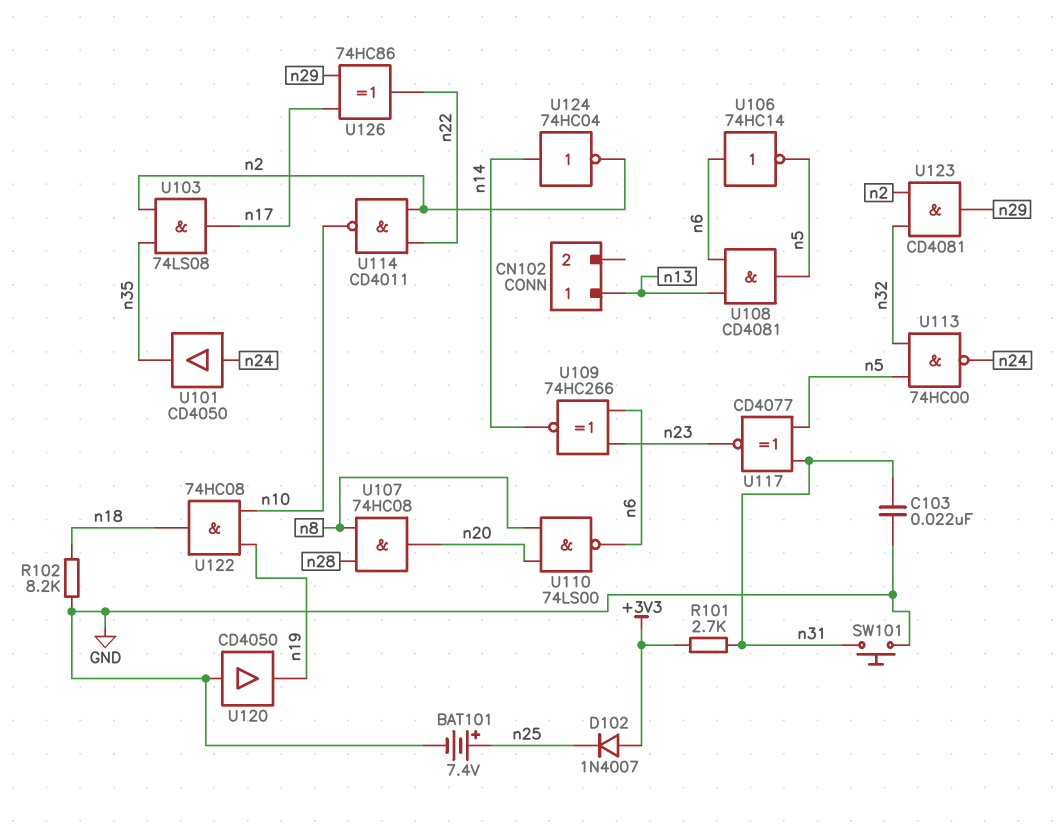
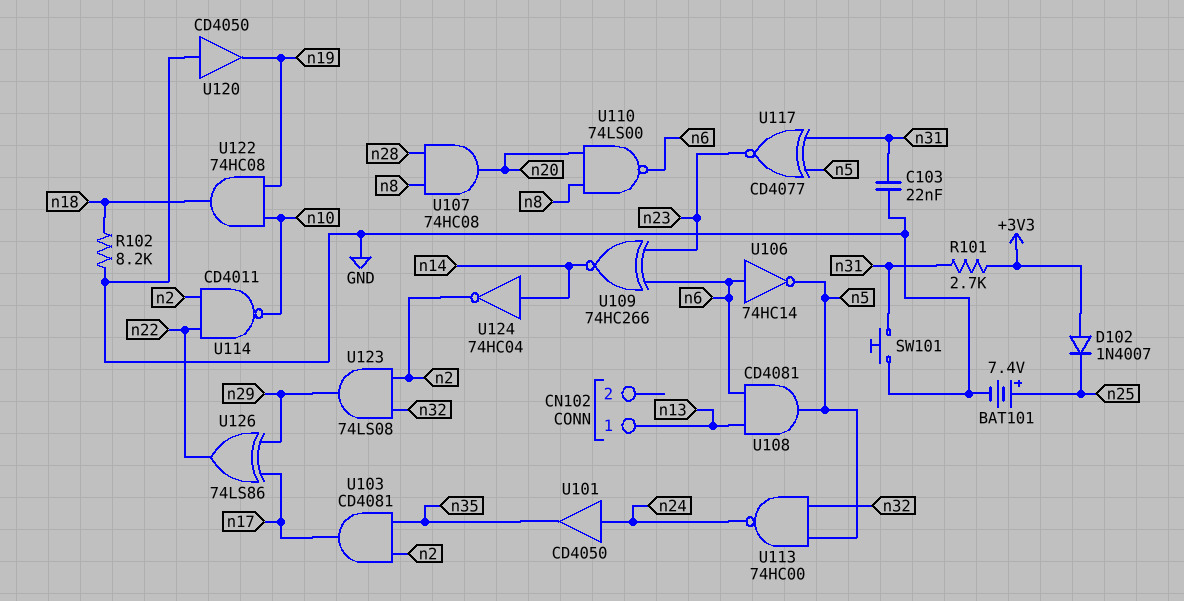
U103: AND 74LS08 (in n2, in n35, out n17) -> AND CD4081 (in n2, in n35, out n17)
U123: AND CD4081 (in n2, in n32, out n29) -> AND 74LS08 (in n2, in n32, out n29)
U126: XOR 74HC86 (in n17, in n29, out n22) -> XOR 74LS86 (in n17, in n29, out n22)

